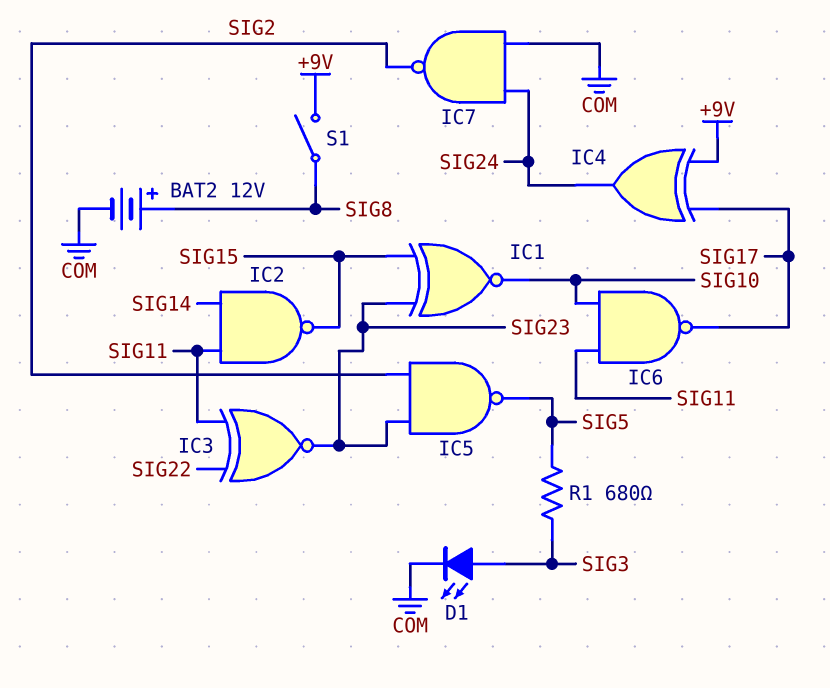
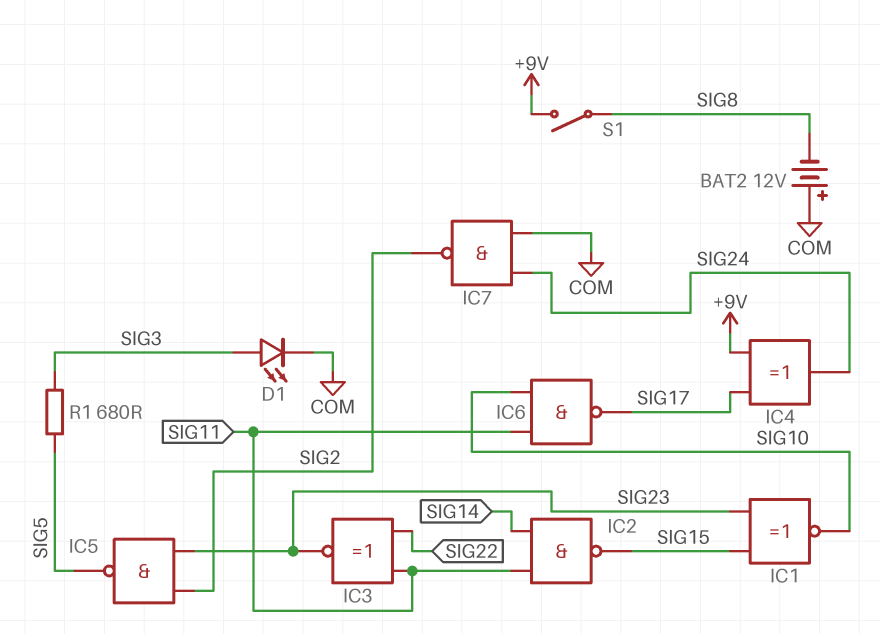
BAT2: 12V (plus SIG8, minus COM) -> 12V (plus COM, minus SIG8)

